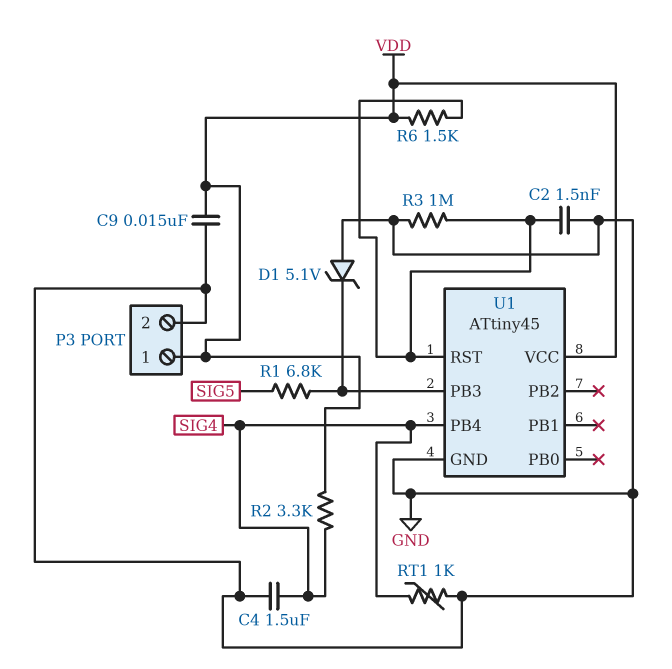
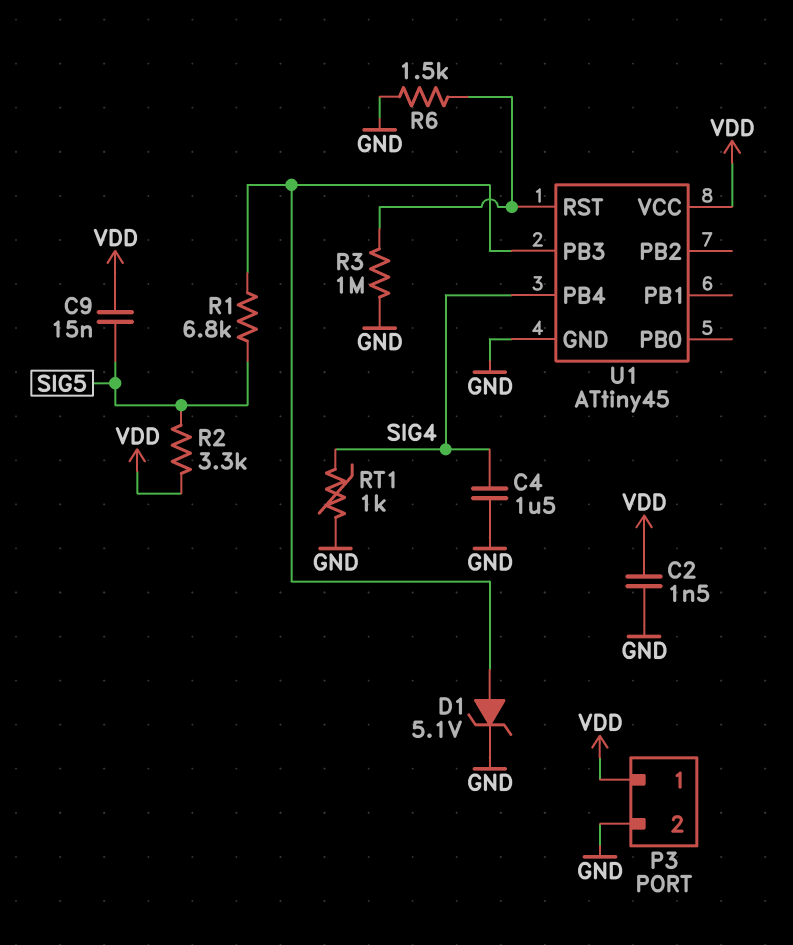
C2: 1.5nF (GND, U1/RST) -> 1.5nF (GND, VDD)
C9: 15nF (GND, VDD) -> 15nF (SIG5, VDD)
D1: zener 5.1V (A GND, K U1/PB3) -> zener 5.1V (A U1/PB3, K GND)
R2: 3.3k (SIG4, VDD) -> 3.3k (SIG5, VDD)
R6: 1.5k (U1/RST, VDD) -> 1.5k (GND, U1/RST)

